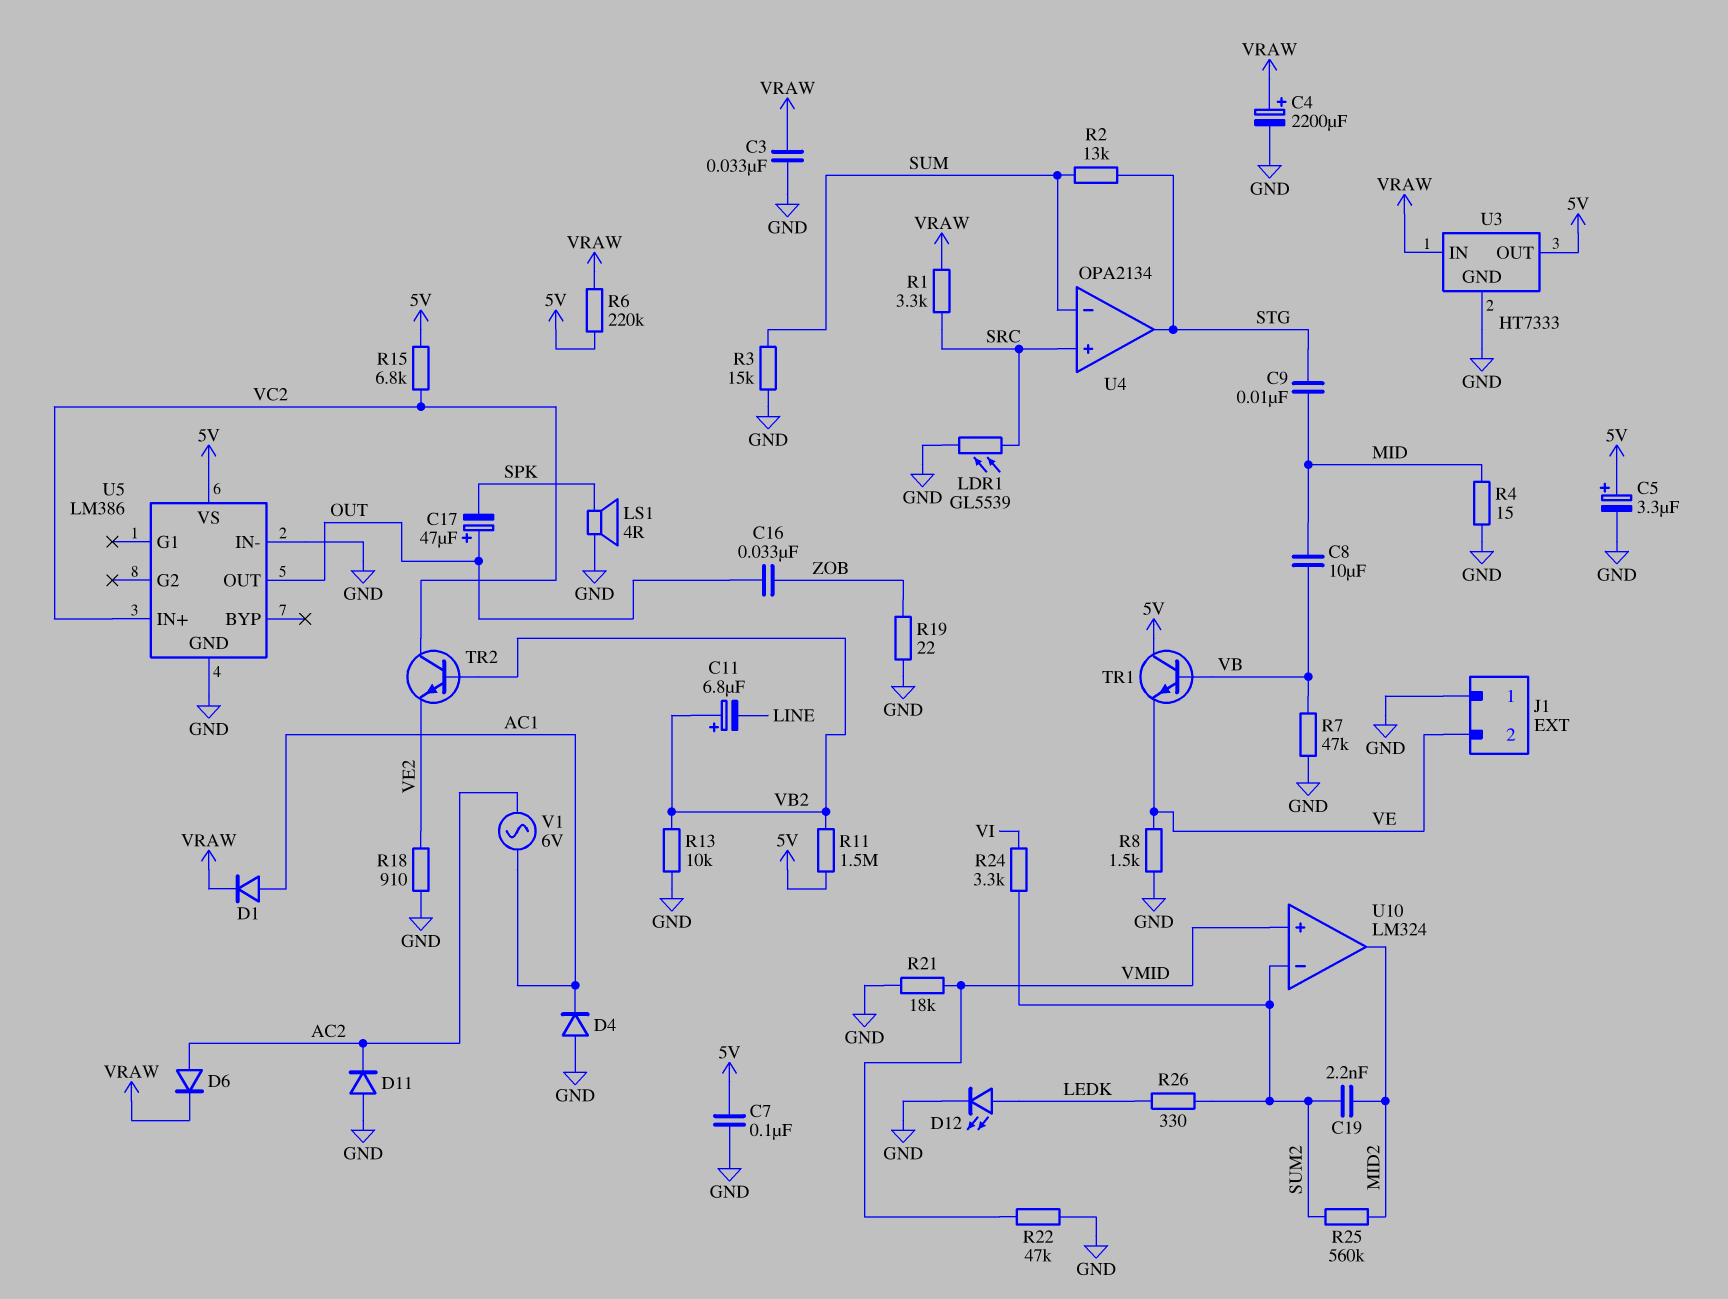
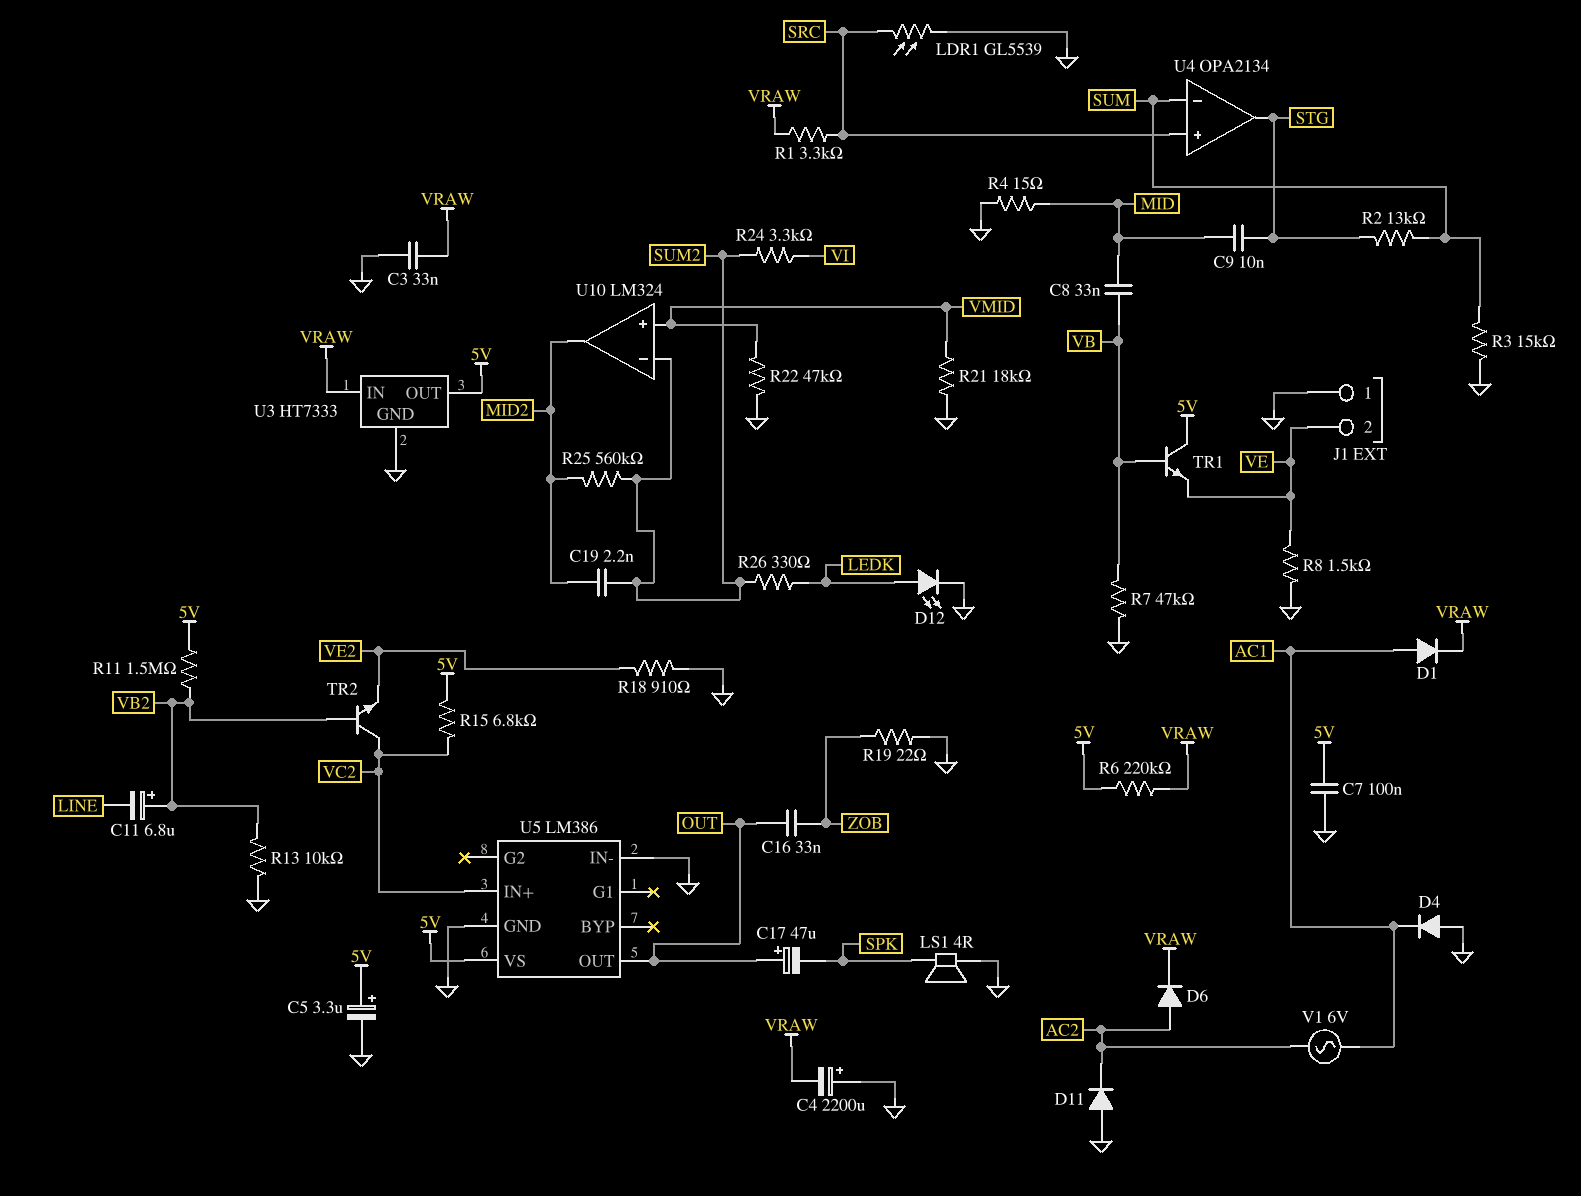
C4: 2200uF (plus VRAW, minus GND) -> 2200uF (plus GND, minus VRAW)
C8: 10uF (MID, VB) -> 33nF (MID, VB)

